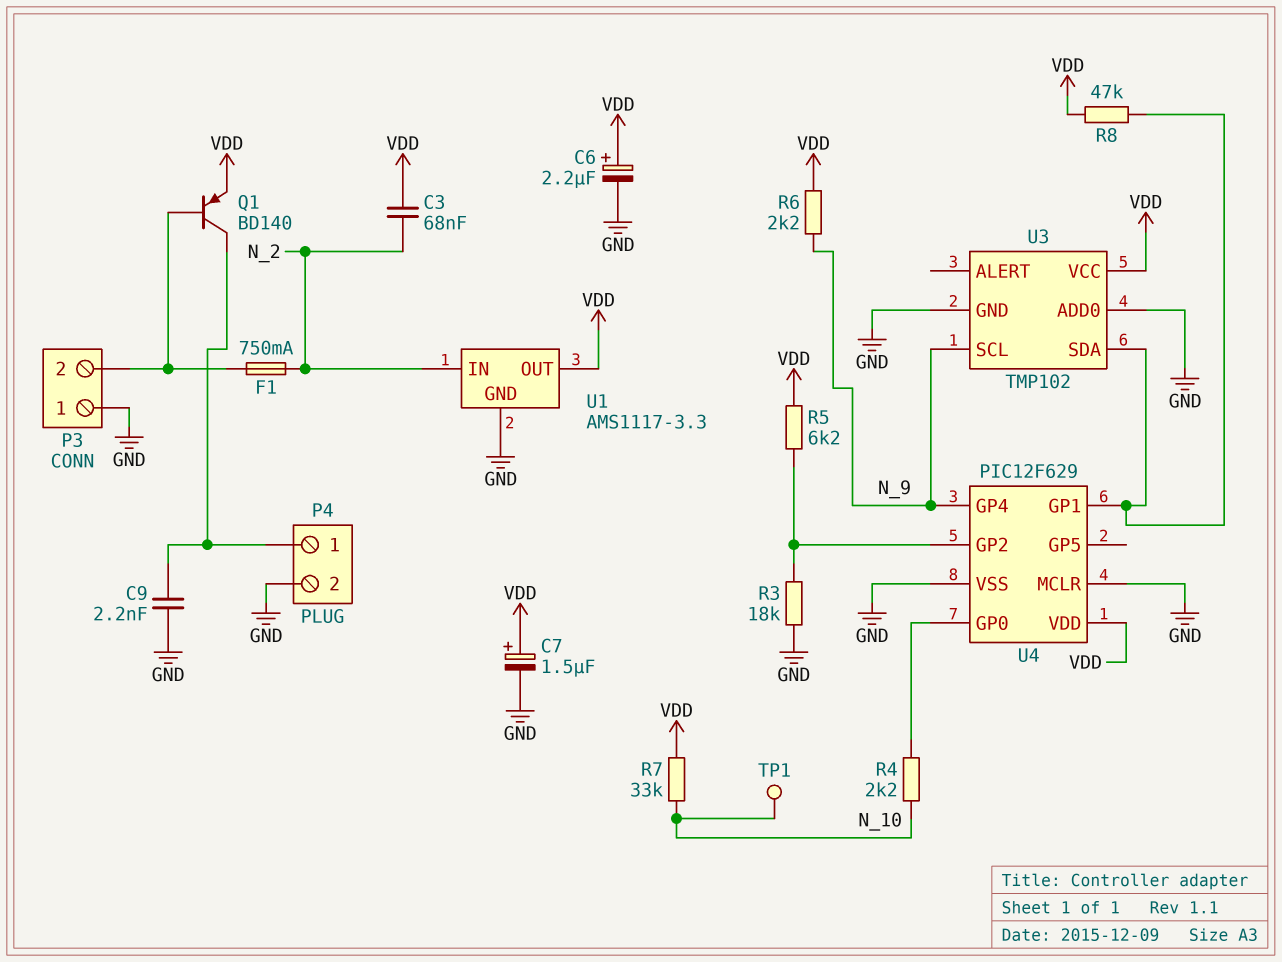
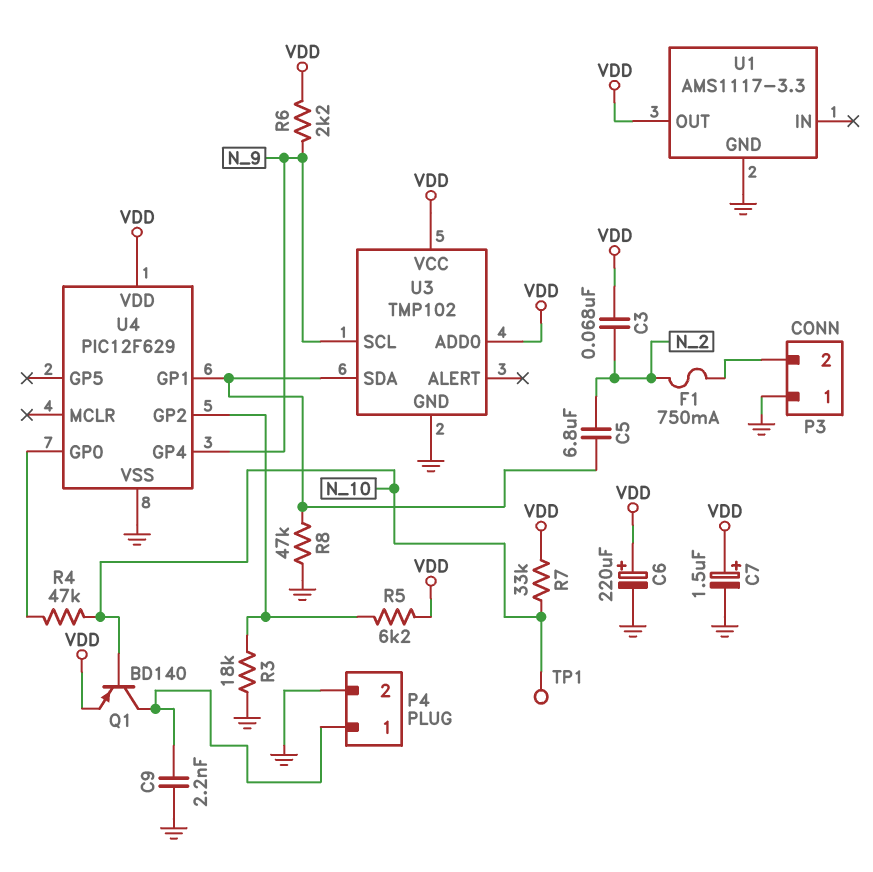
C5: none -> 6.8uF (N_2, U3/SDA)
C6: 2.2uF (plus VDD, minus GND) -> 220uF (plus VDD, minus GND)
Q1: PNP BD140 (B P3/2, C P4/1, E VDD) -> PNP BD140 (B N_10, C P4/1, E VDD)
R4: 2.2k (N_10, U4/GP0) -> 47k (N_10, U4/GP0)
R8: 47k (U3/SDA, VDD) -> 47k (GND, U3/SDA)
U1 pin IN: N_2 -> none
U3 pin ADD0: GND -> VDD
U4 pin MCLR: GND -> none

